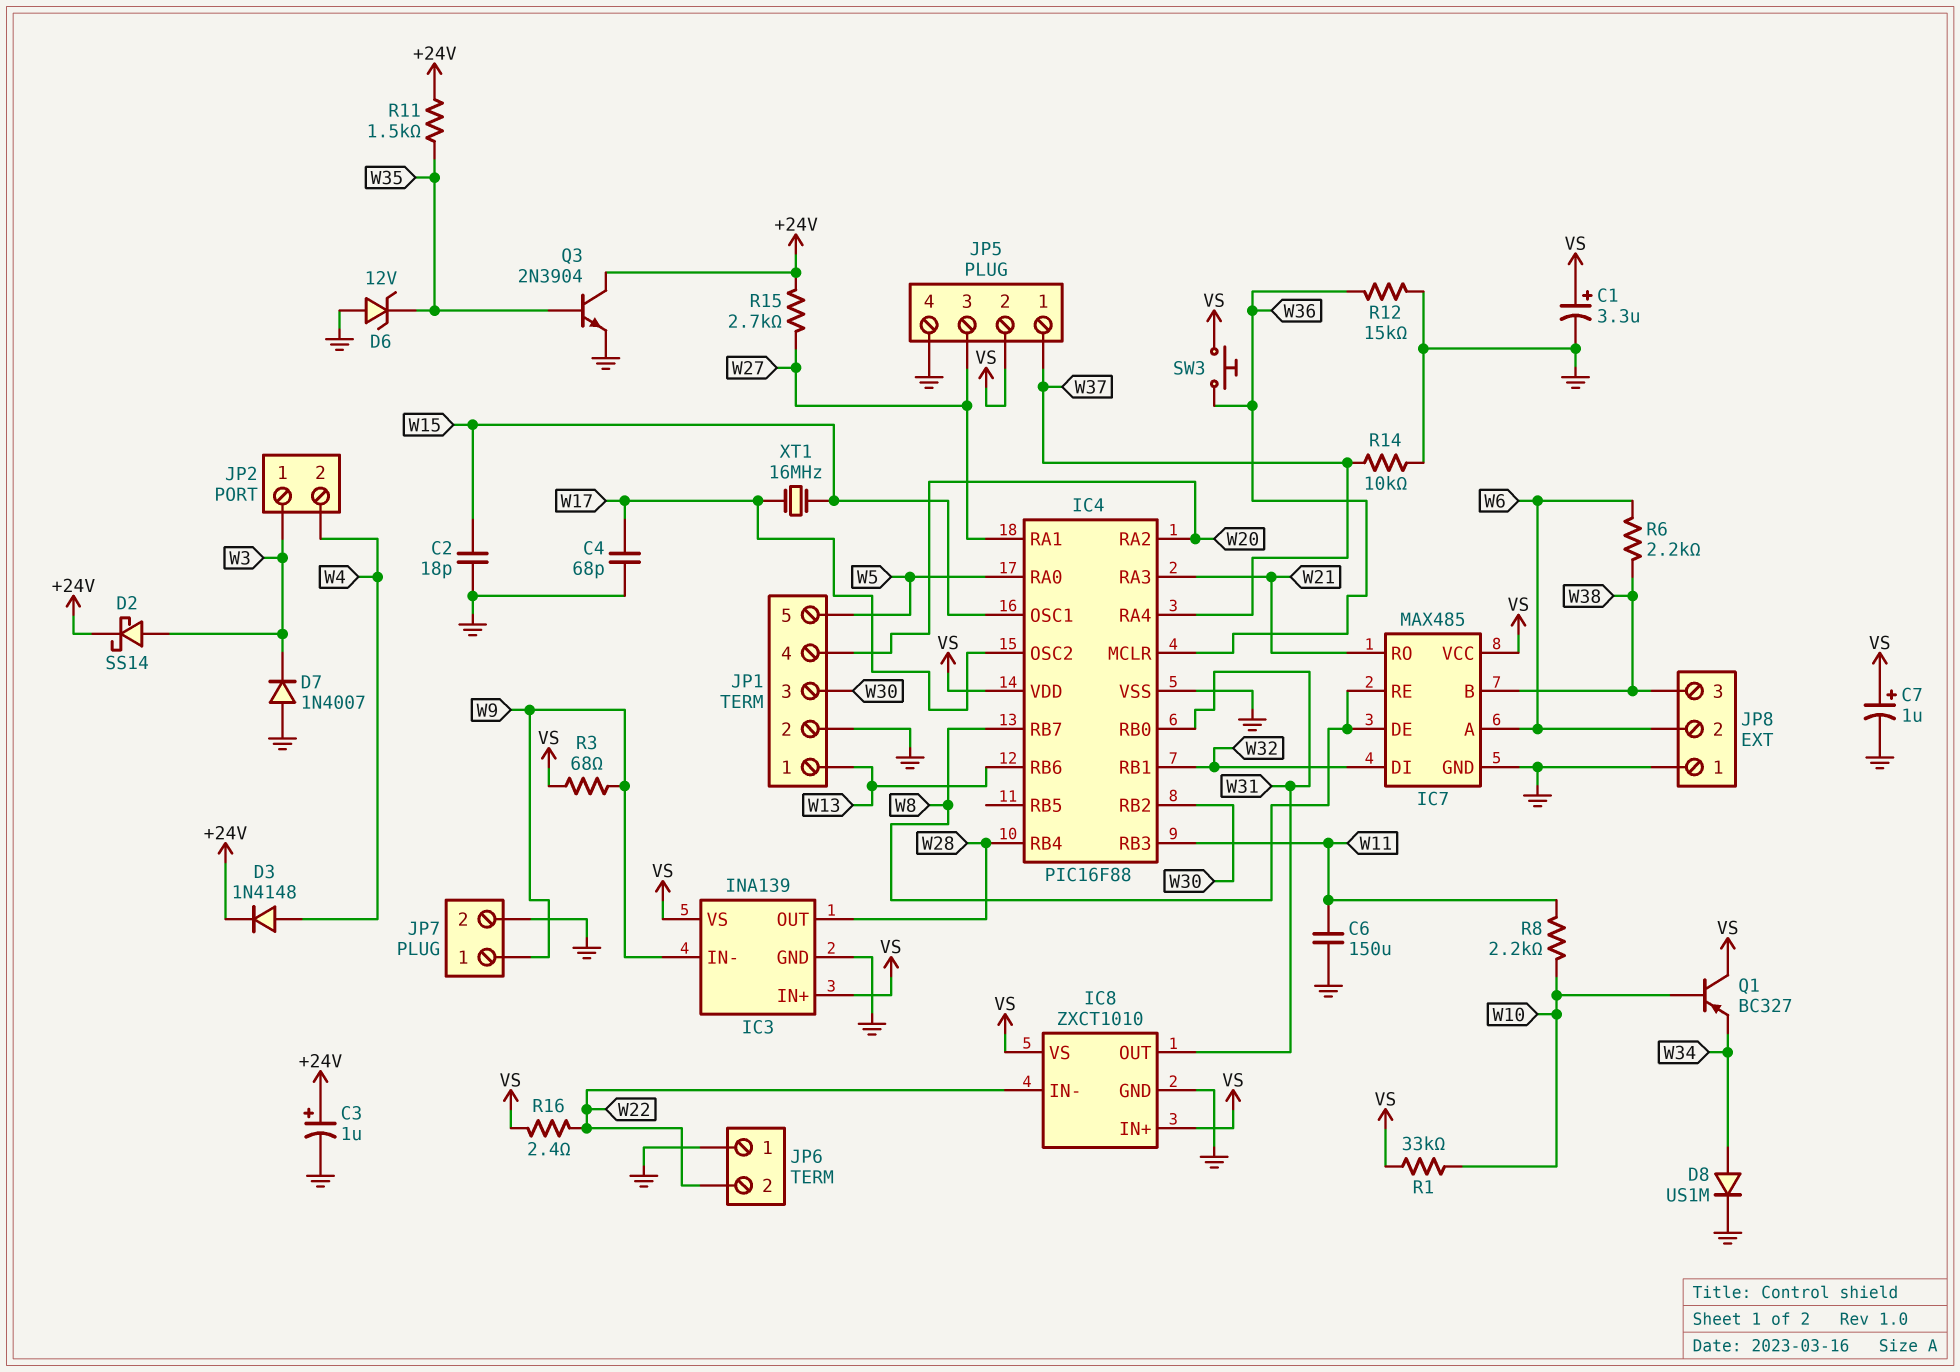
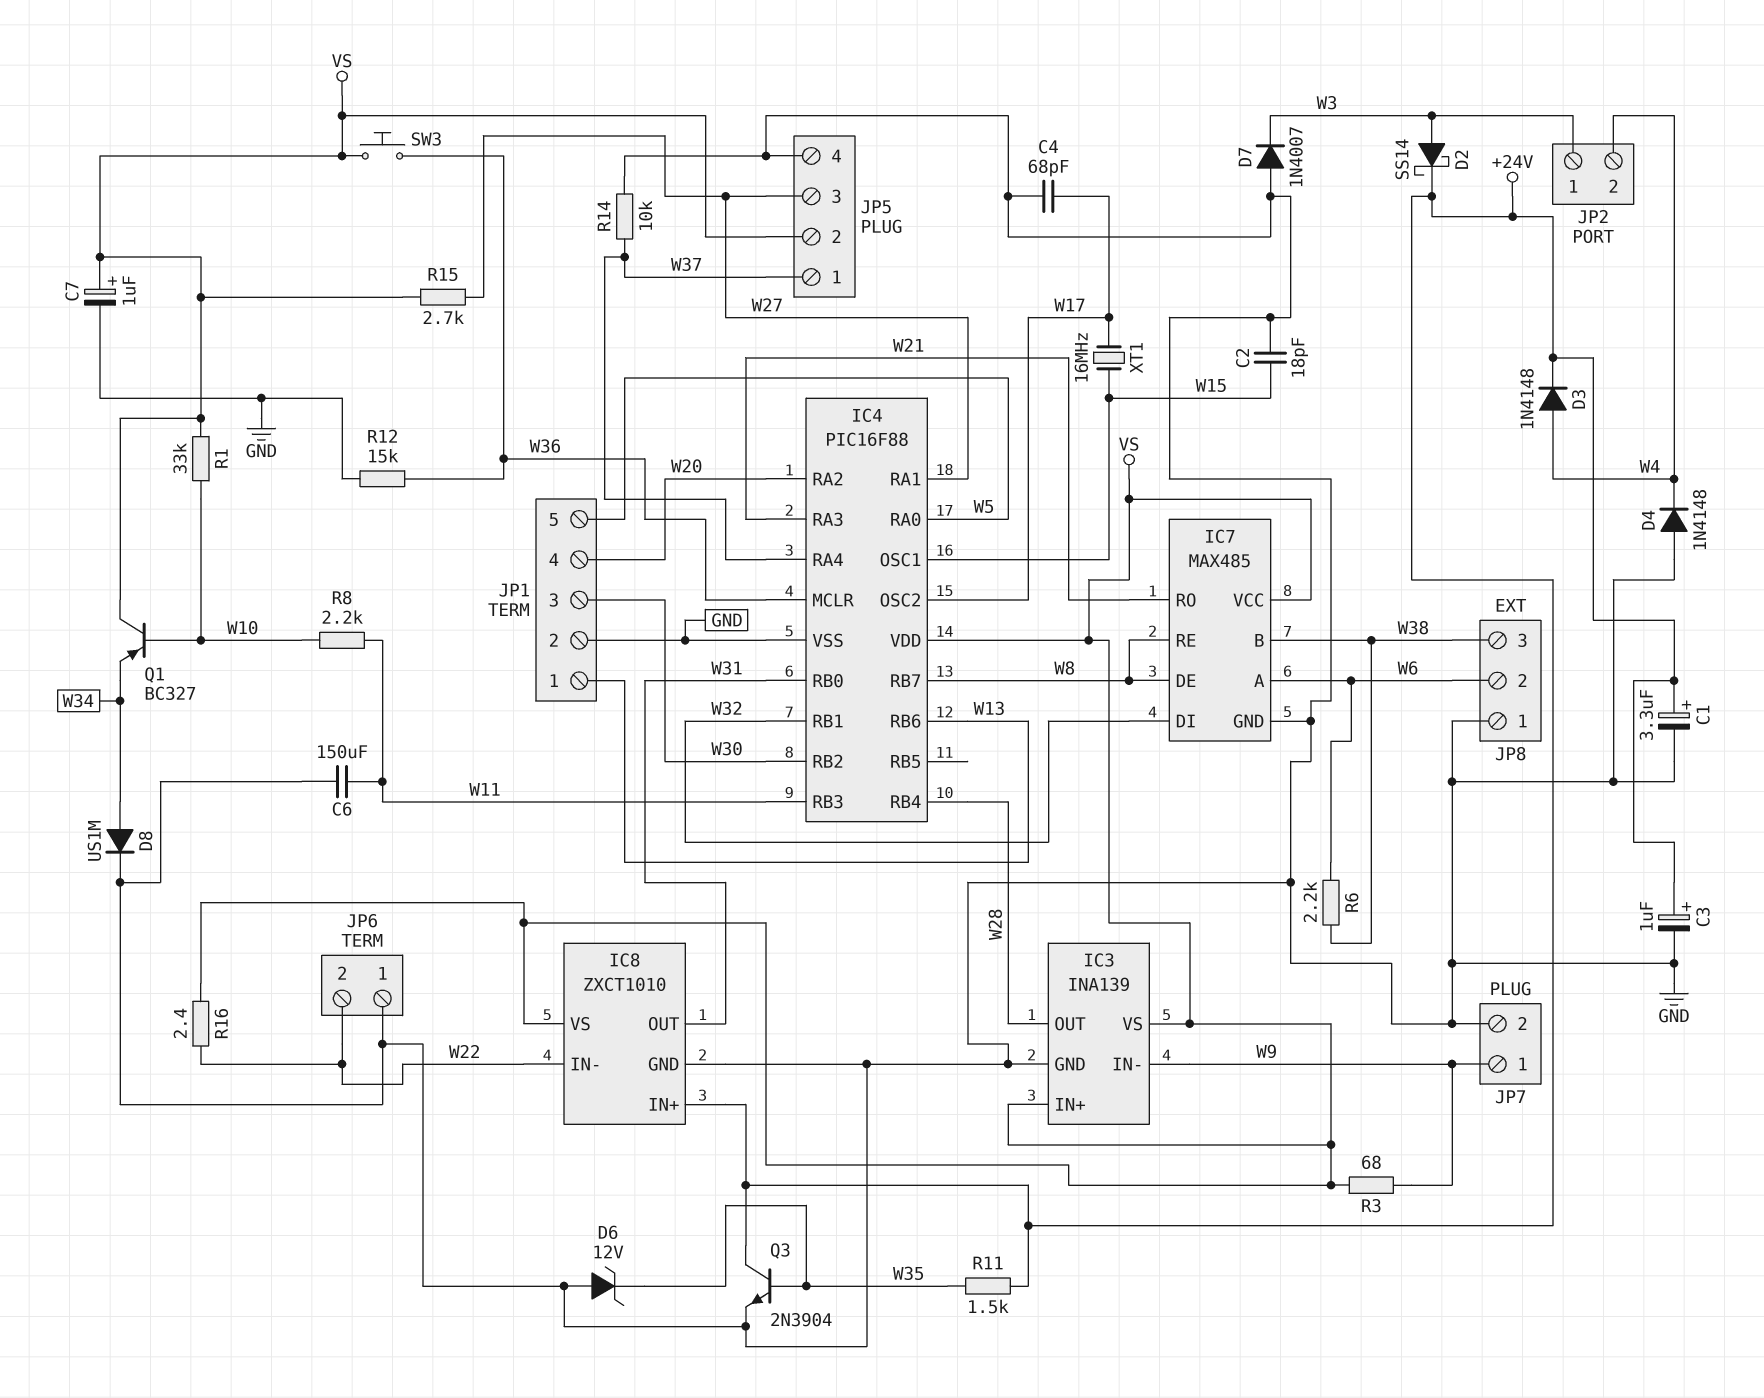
C1: 3.3uF (plus VS, minus GND) -> 3.3uF (plus +24V, minus GND)
D4: none -> diode 1N4148 (A GND, K W4)
IC8 pin IN+: VS -> +24V
R15: 2.7k (+24V, W27) -> 2.7k (VS, W27)

